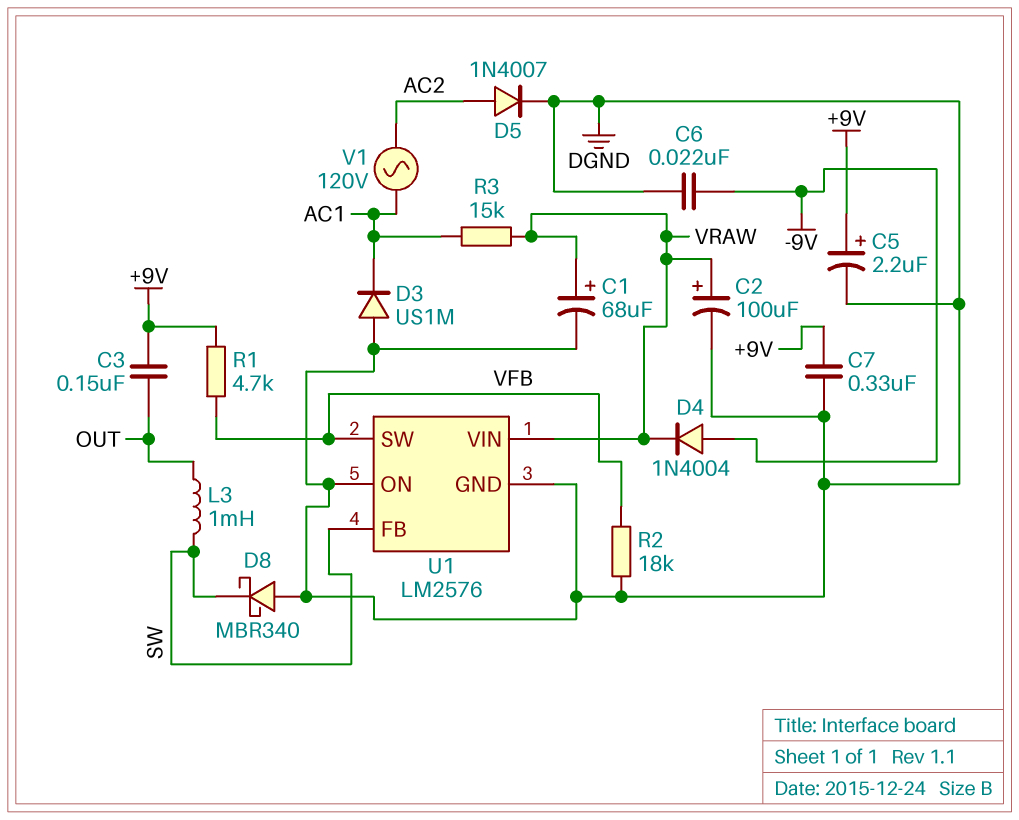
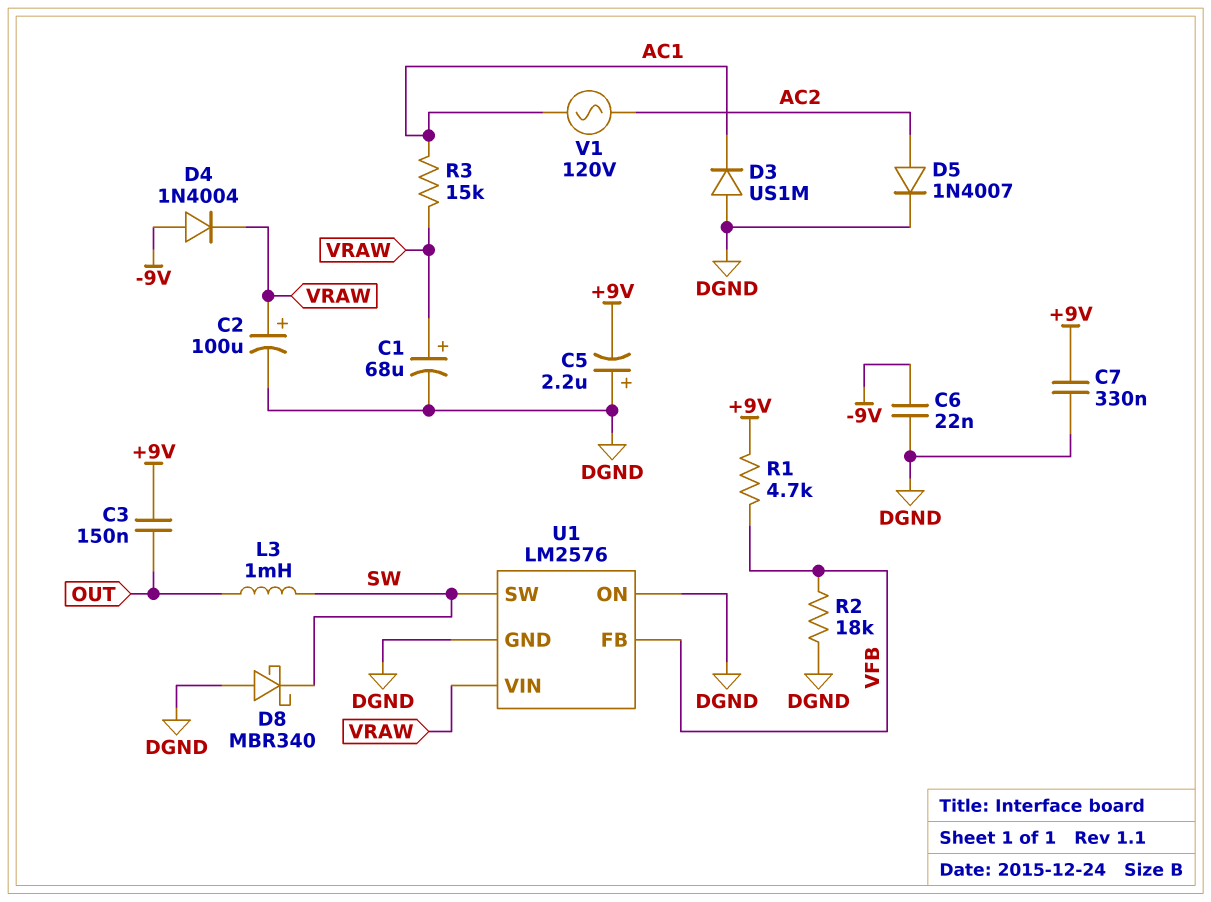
C5: 2.2uF (plus +9V, minus DGND) -> 2.2uF (plus DGND, minus +9V)
U1 pin FB: SW -> VFB
U1 pin SW: VFB -> SW

